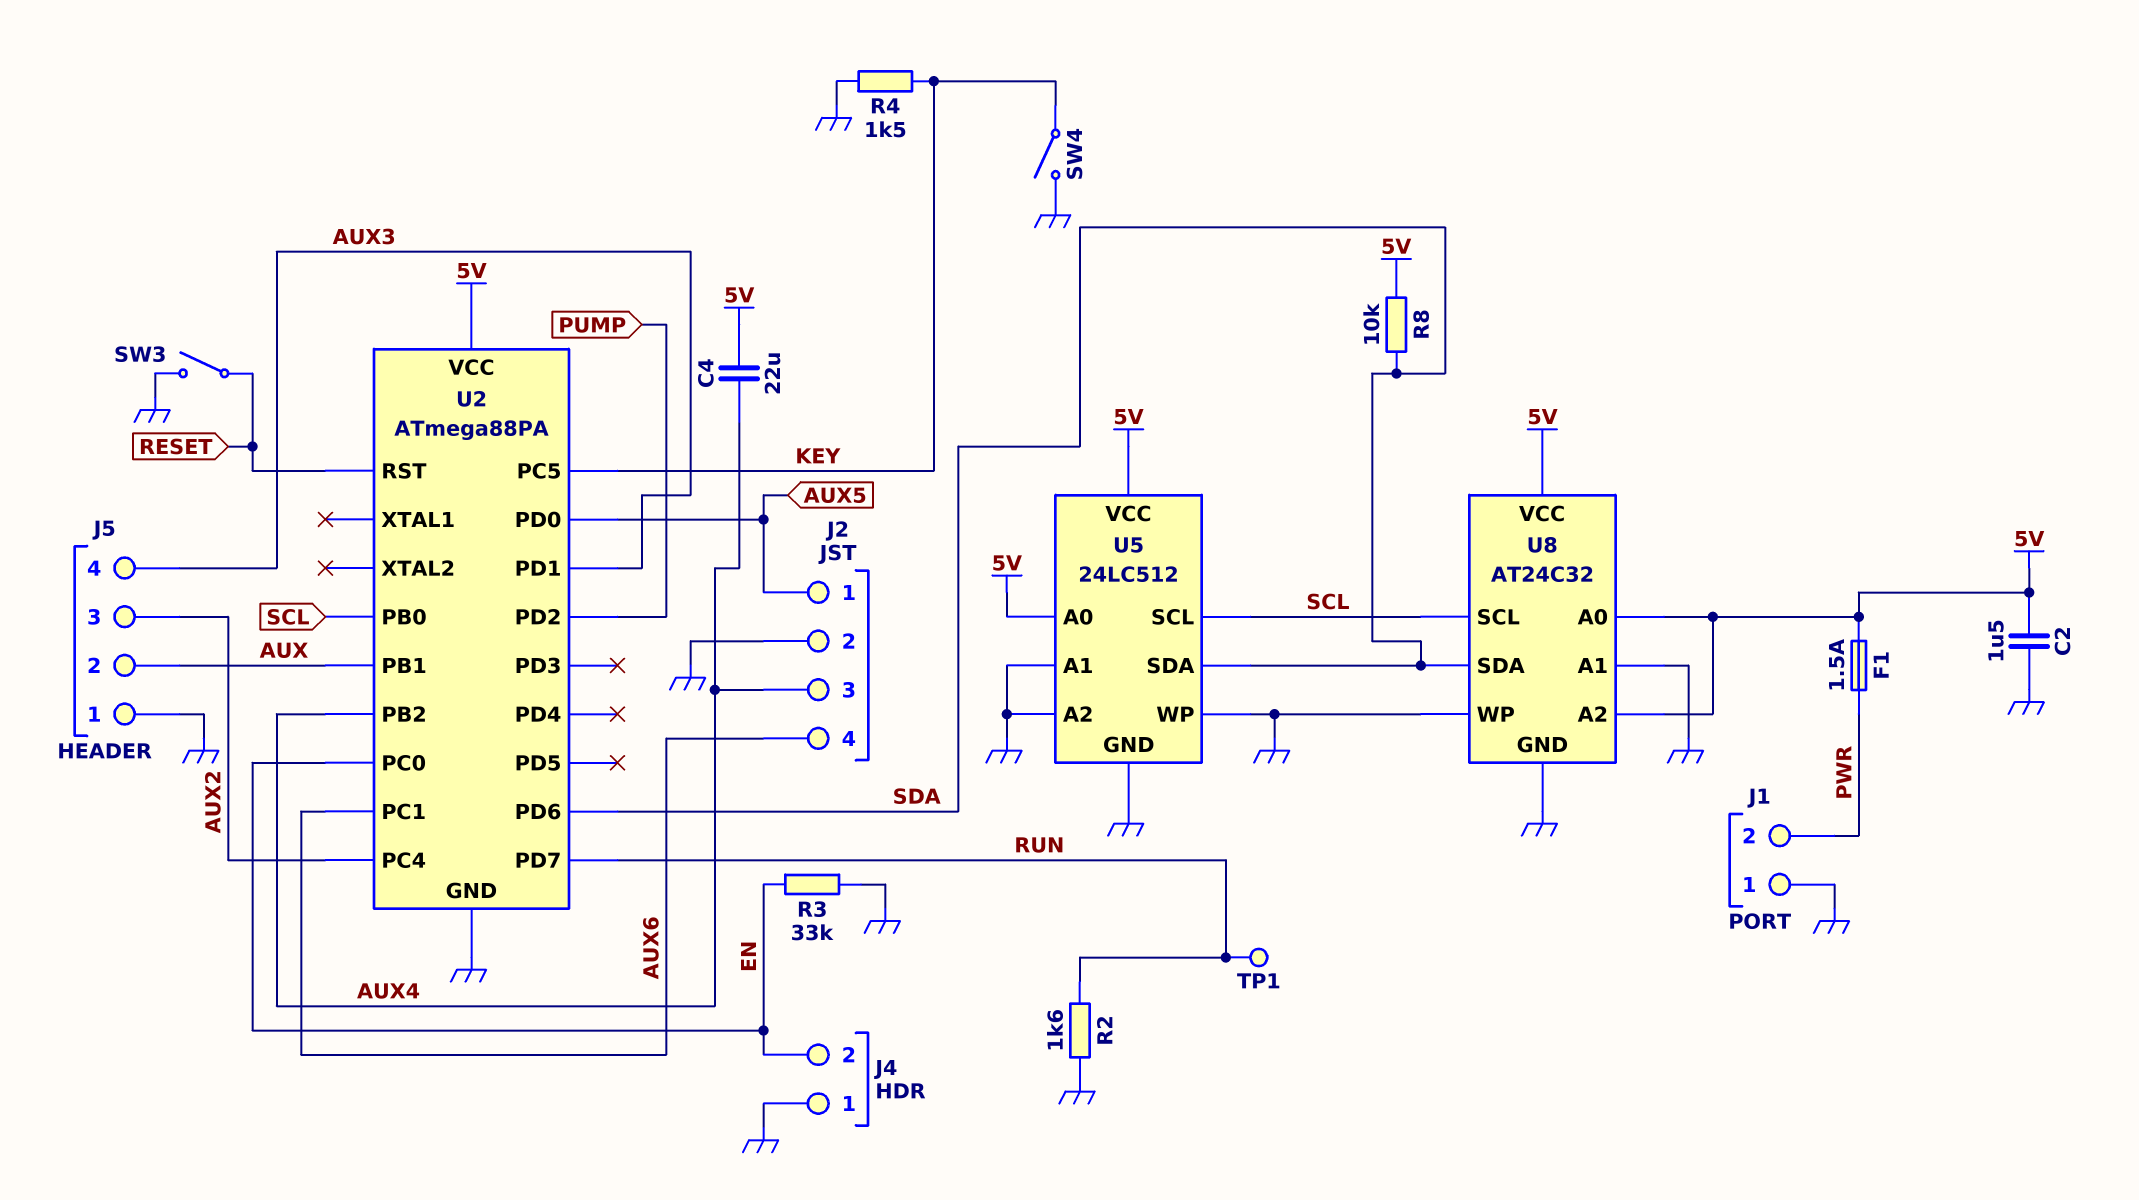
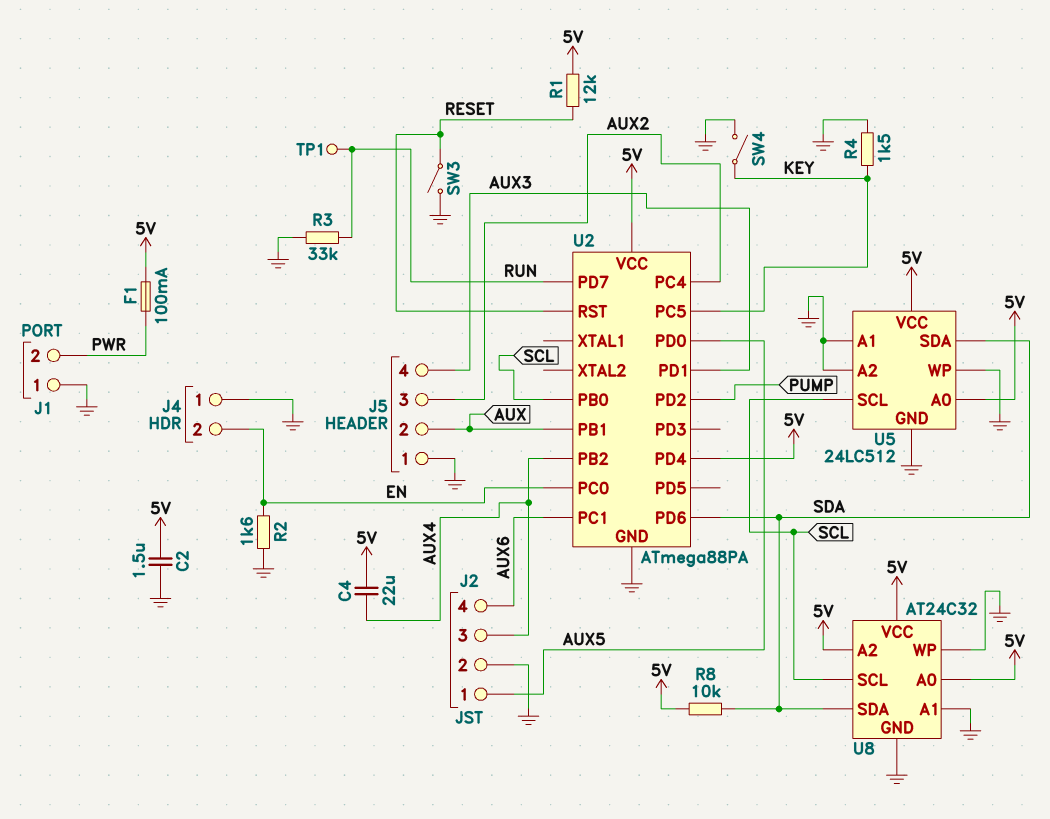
F1: 1.5A (5V, PWR) -> 100mA (5V, PWR)
R1: none -> 12k (5V, RESET)
R2: 1.6k (GND, RUN) -> 1.6k (EN, GND)
R3: 33k (EN, GND) -> 33k (GND, RUN)
U2 pin PD4: none -> 5V

